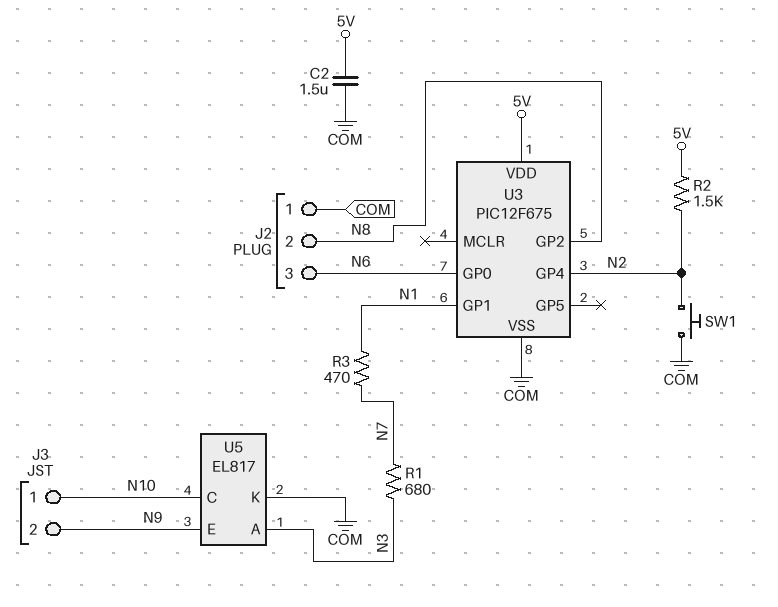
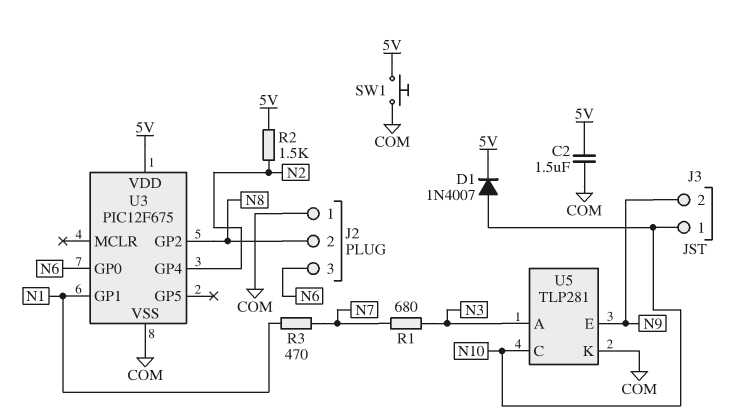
D1: none -> diode 1N4007 (A N10, K 5V)
SW1: button (COM, N2) -> button (5V, COM)
U5: EL817 -> TLP281

